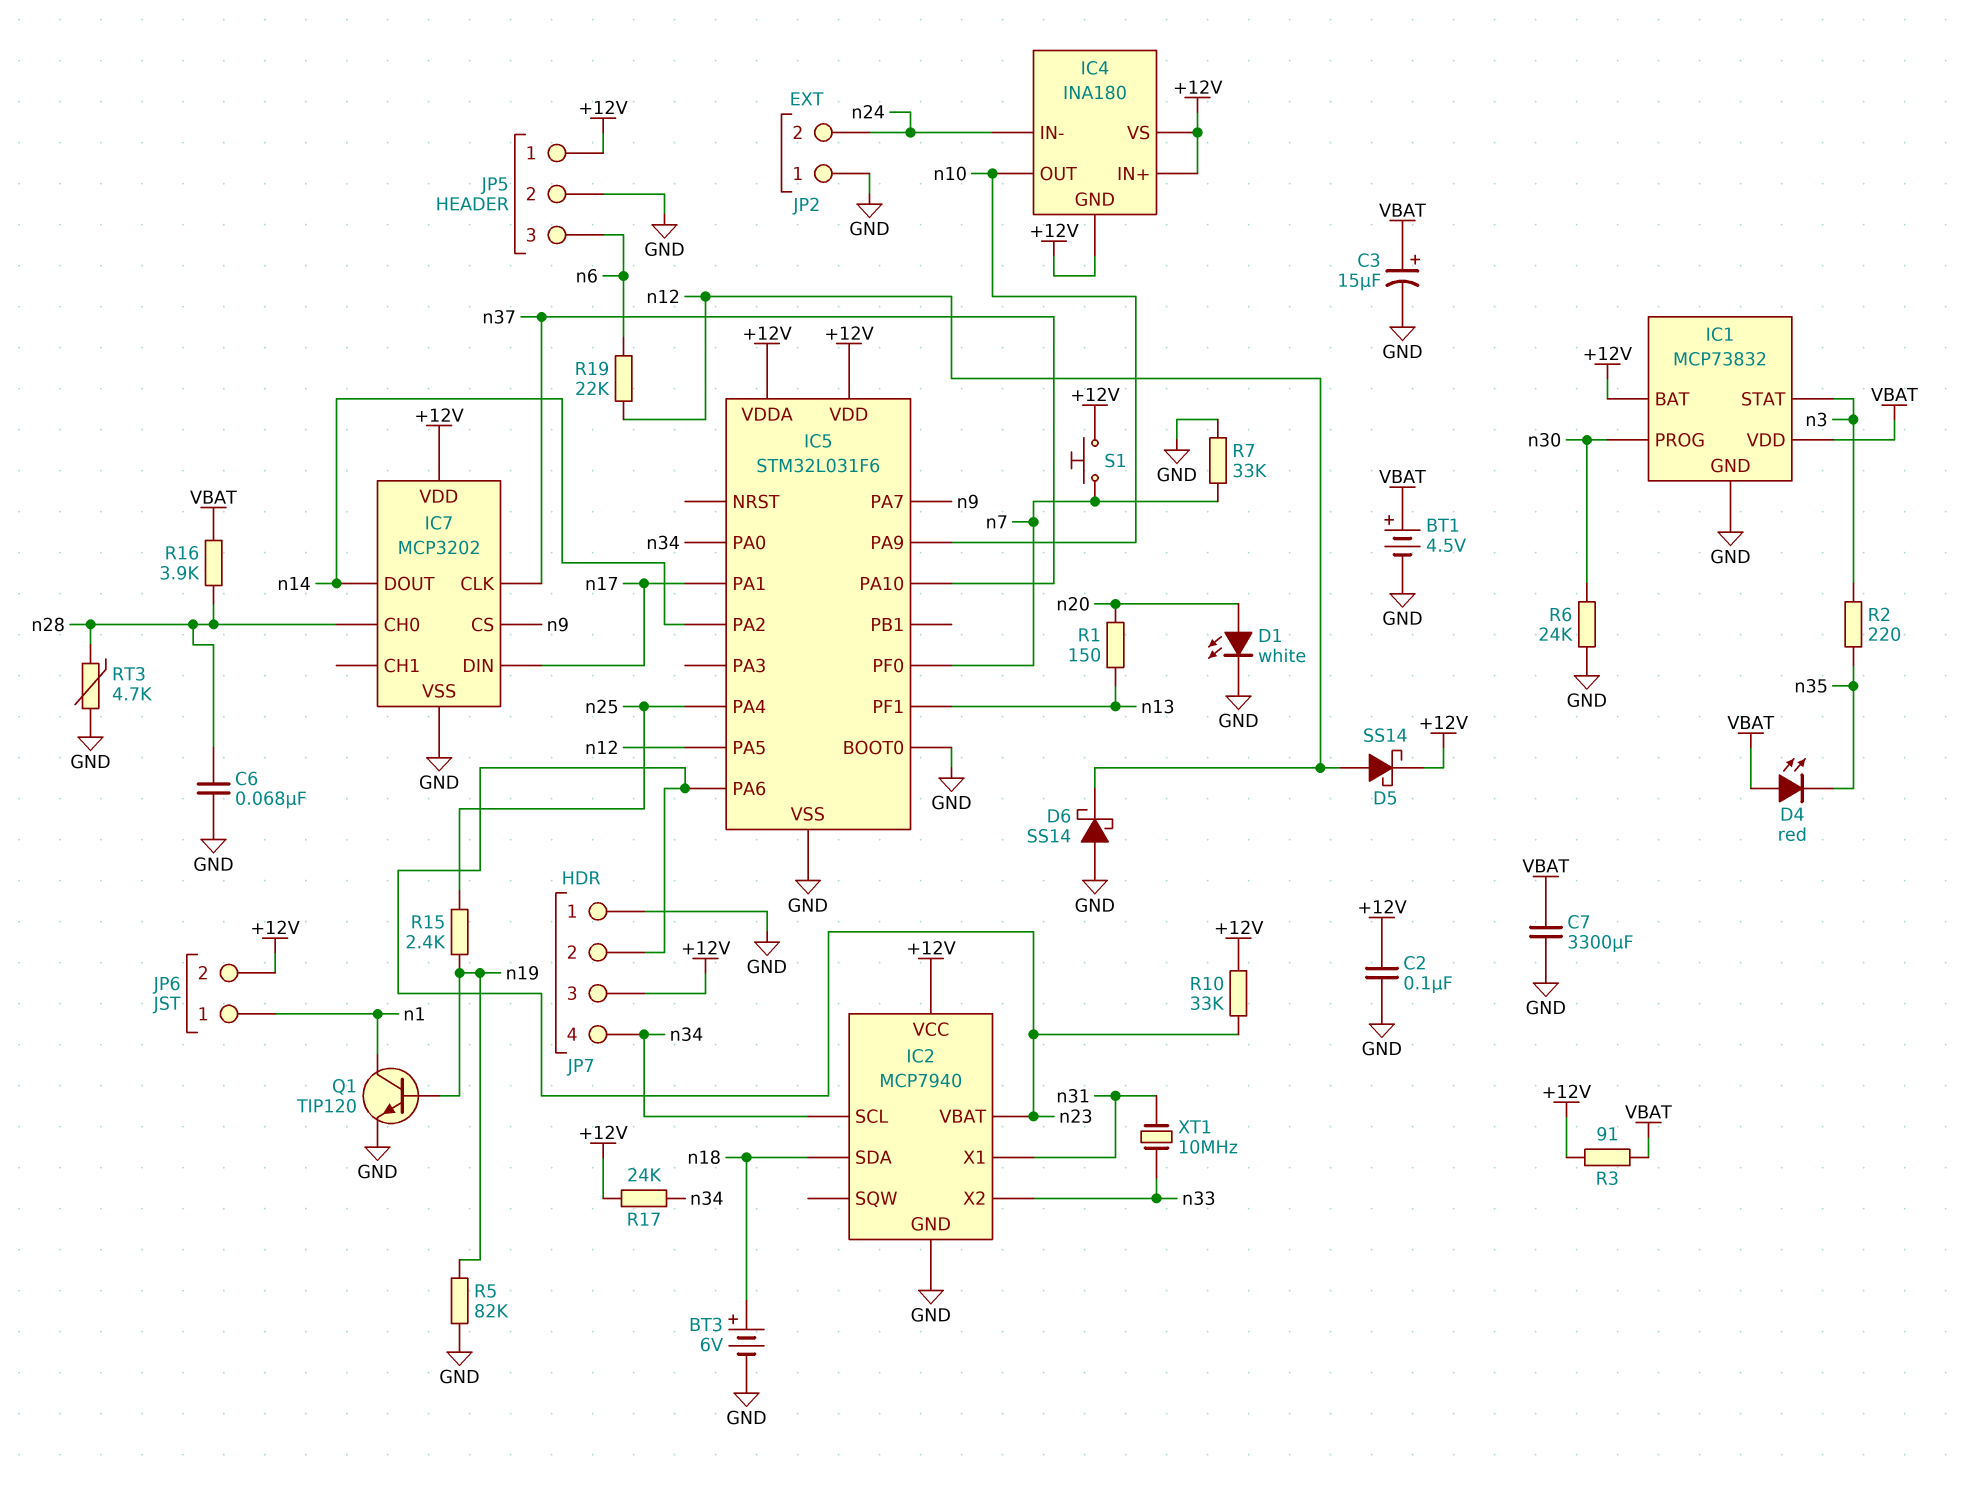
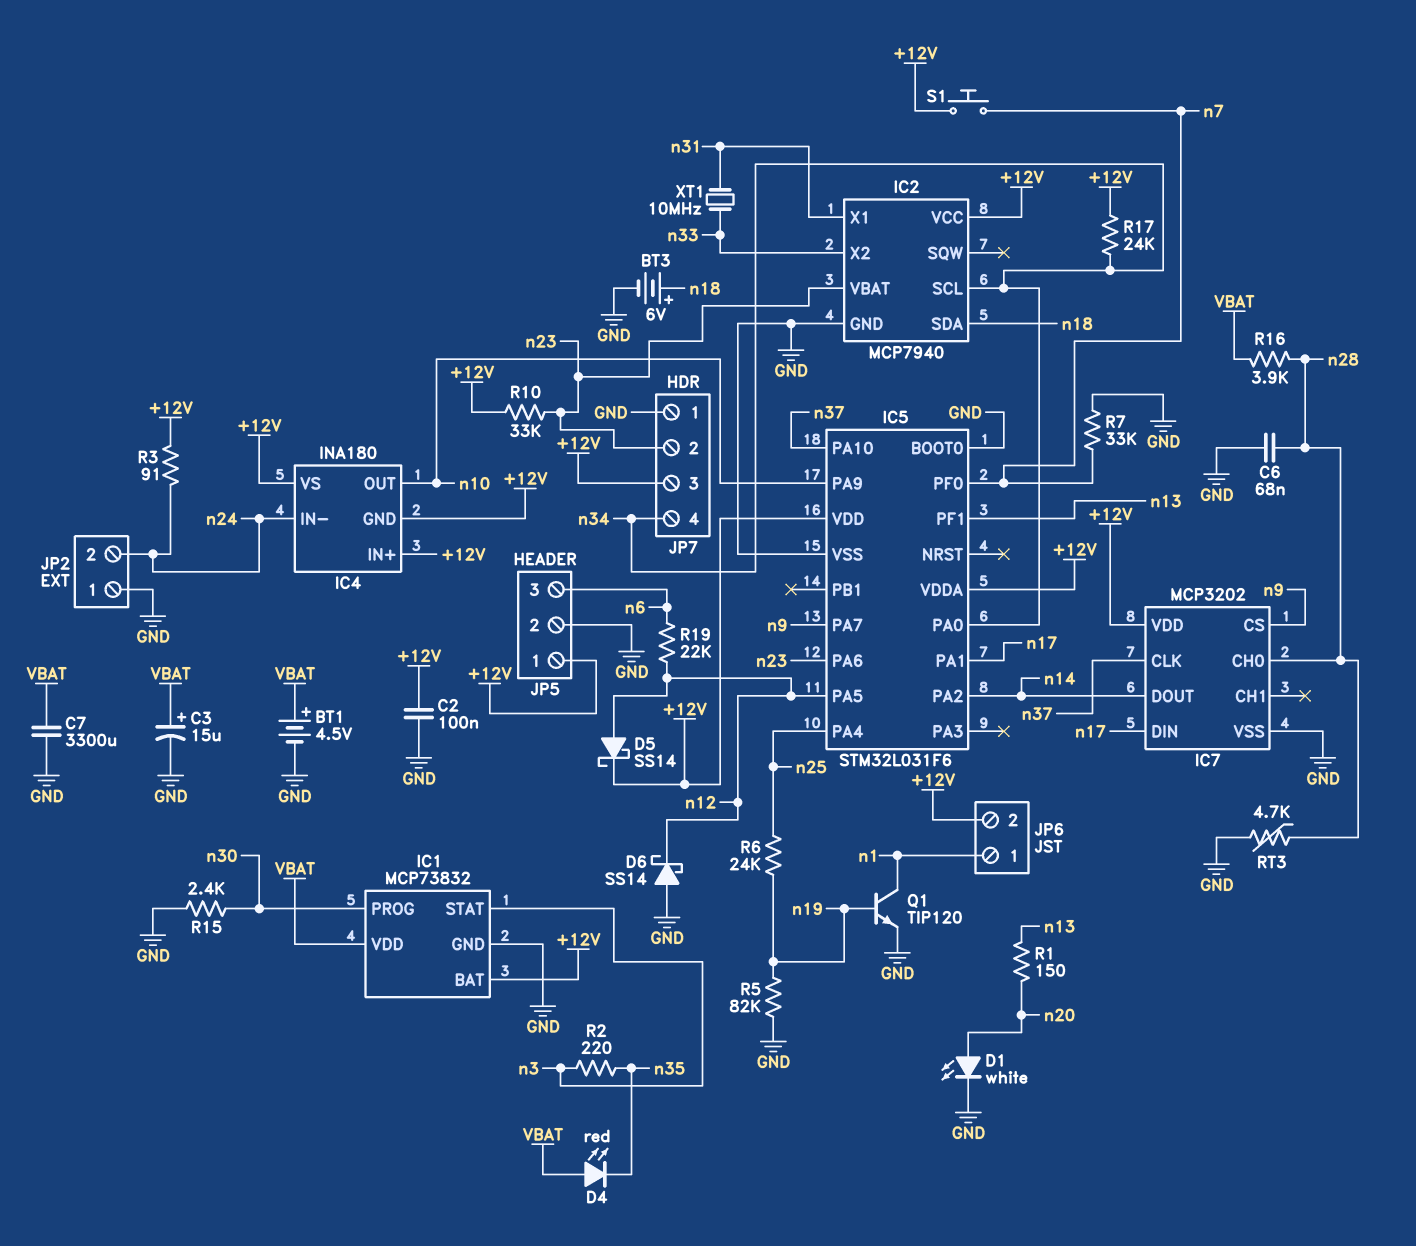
R3: 91 (+12V, VBAT) -> 91 (+12V, n24)
R6: 24k (GND, n30) -> 24k (n19, n25)
R15: 2.4k (n19, n25) -> 2.4k (GND, n30)

